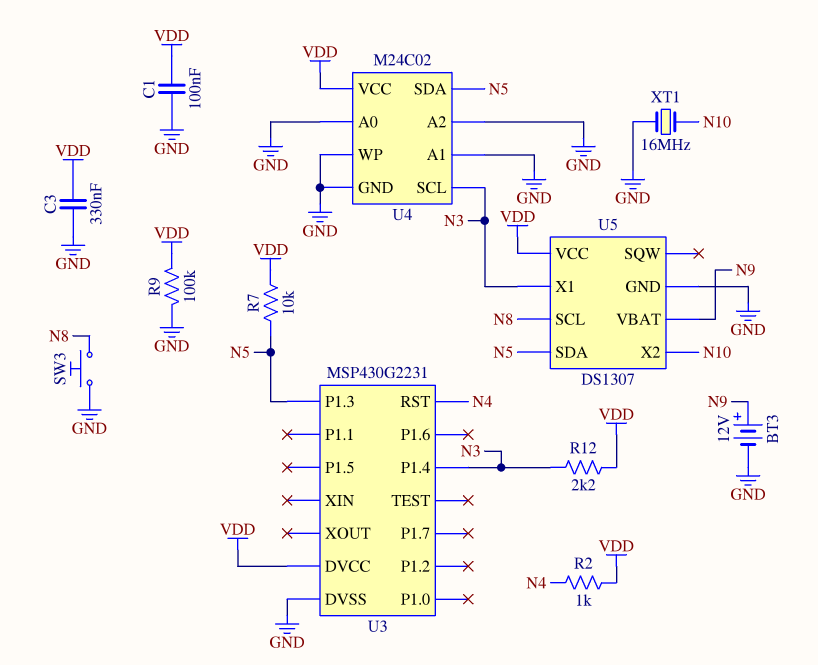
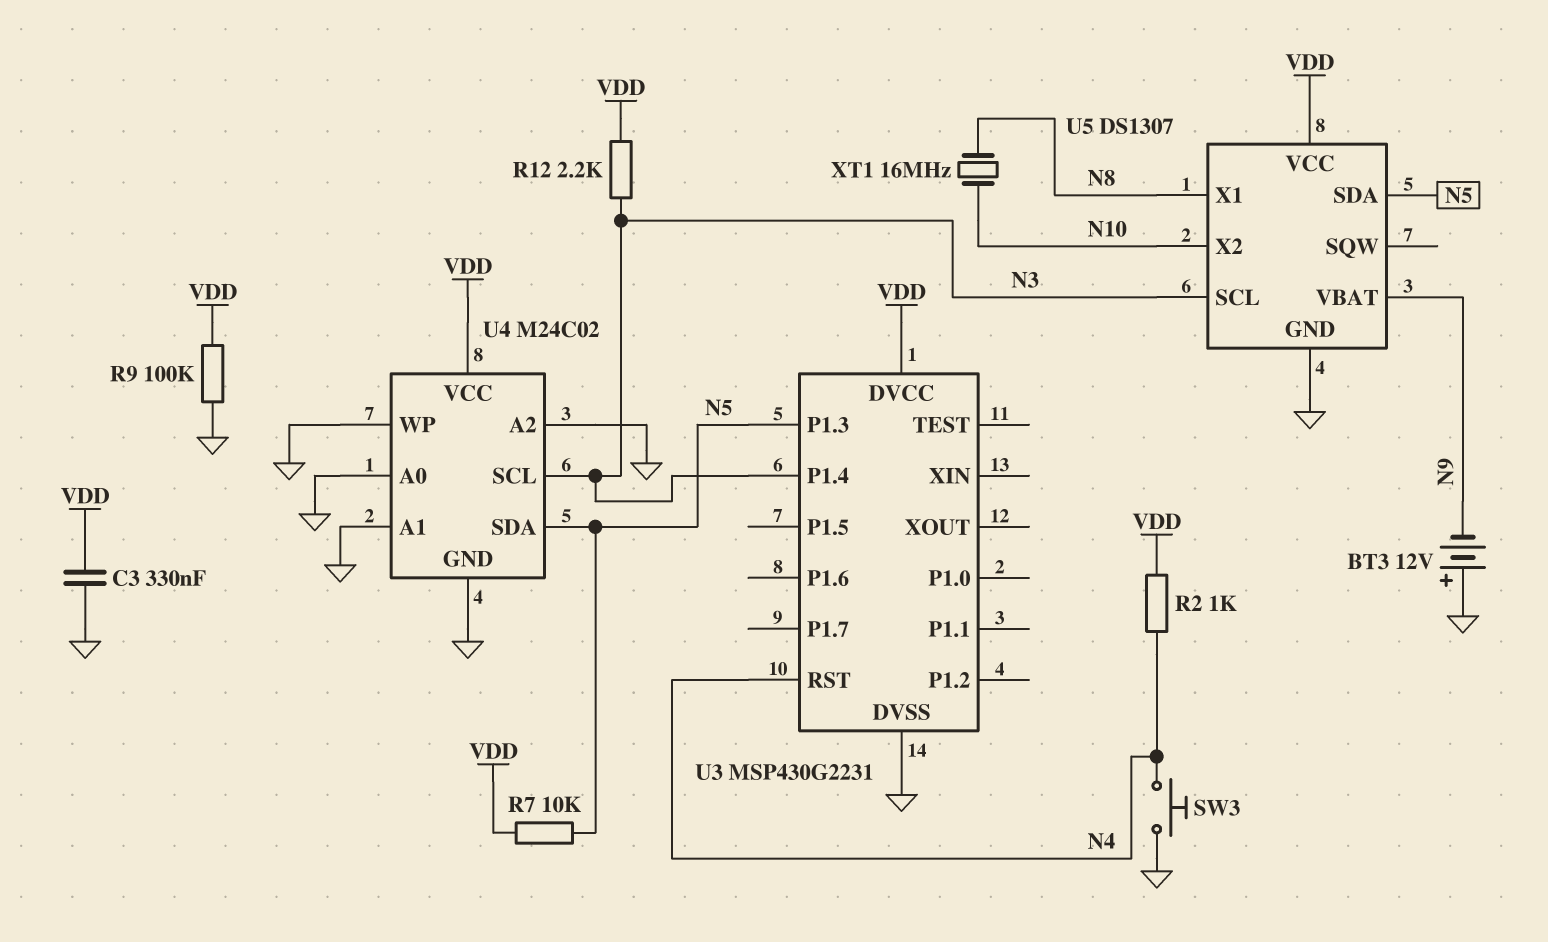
BT3: 12V (plus N9, minus GND) -> 12V (plus GND, minus N9)
C1: 100nF (GND, VDD) -> none
SW3: button (GND, N8) -> button (GND, N4)
U5 pin SCL: N8 -> N3
U5 pin X1: N3 -> N8
XT1: 16MHz (GND, N10) -> 16MHz (N8, N10)

